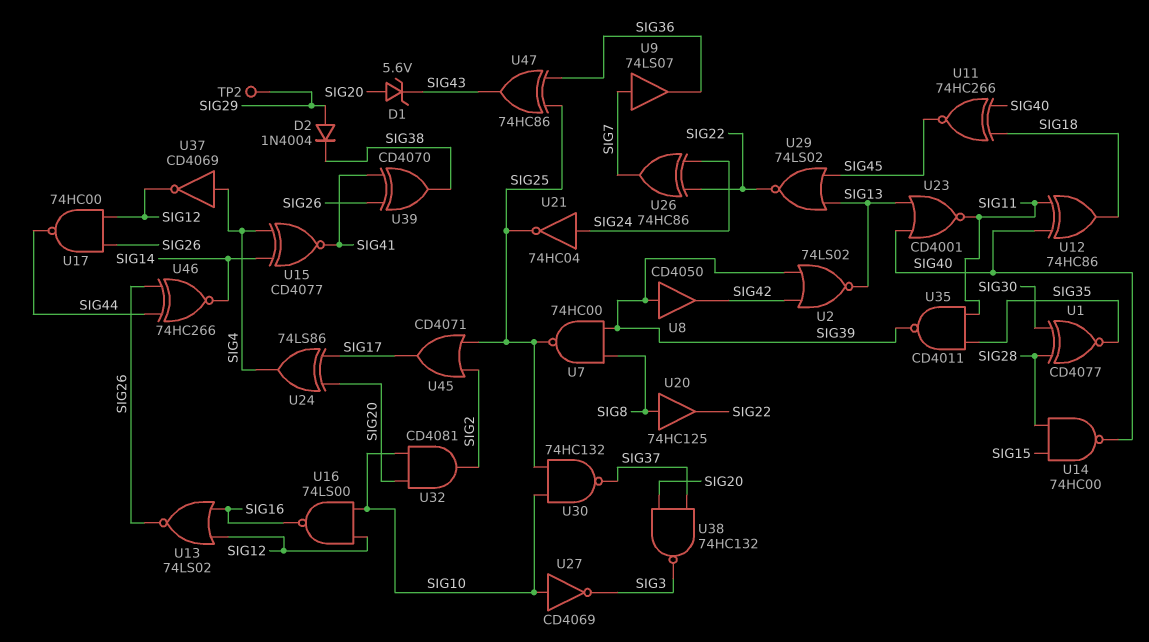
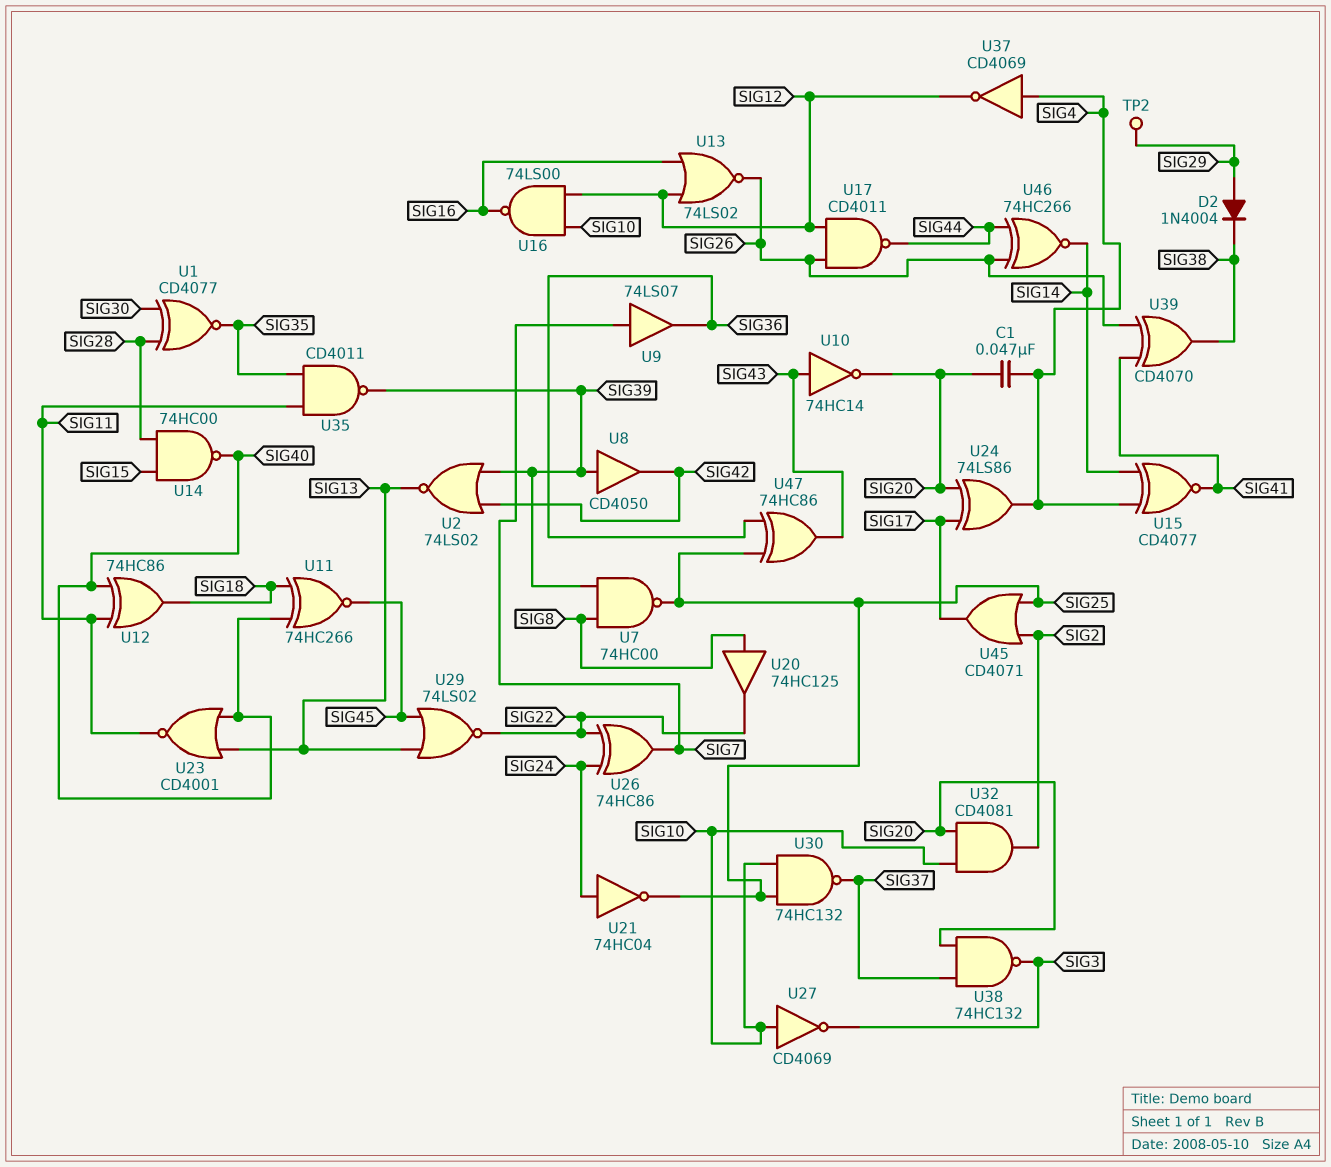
C1: none -> 47nF (SIG4, SIG20)
D1: zener 5.6V (A SIG20, K SIG43) -> none
U10: none -> NOT 74HC14 (in SIG43, out SIG20)
U17: NAND 74HC00 (in SIG12, in SIG26, out SIG44) -> NAND CD4011 (in SIG12, in SIG26, out SIG44)

